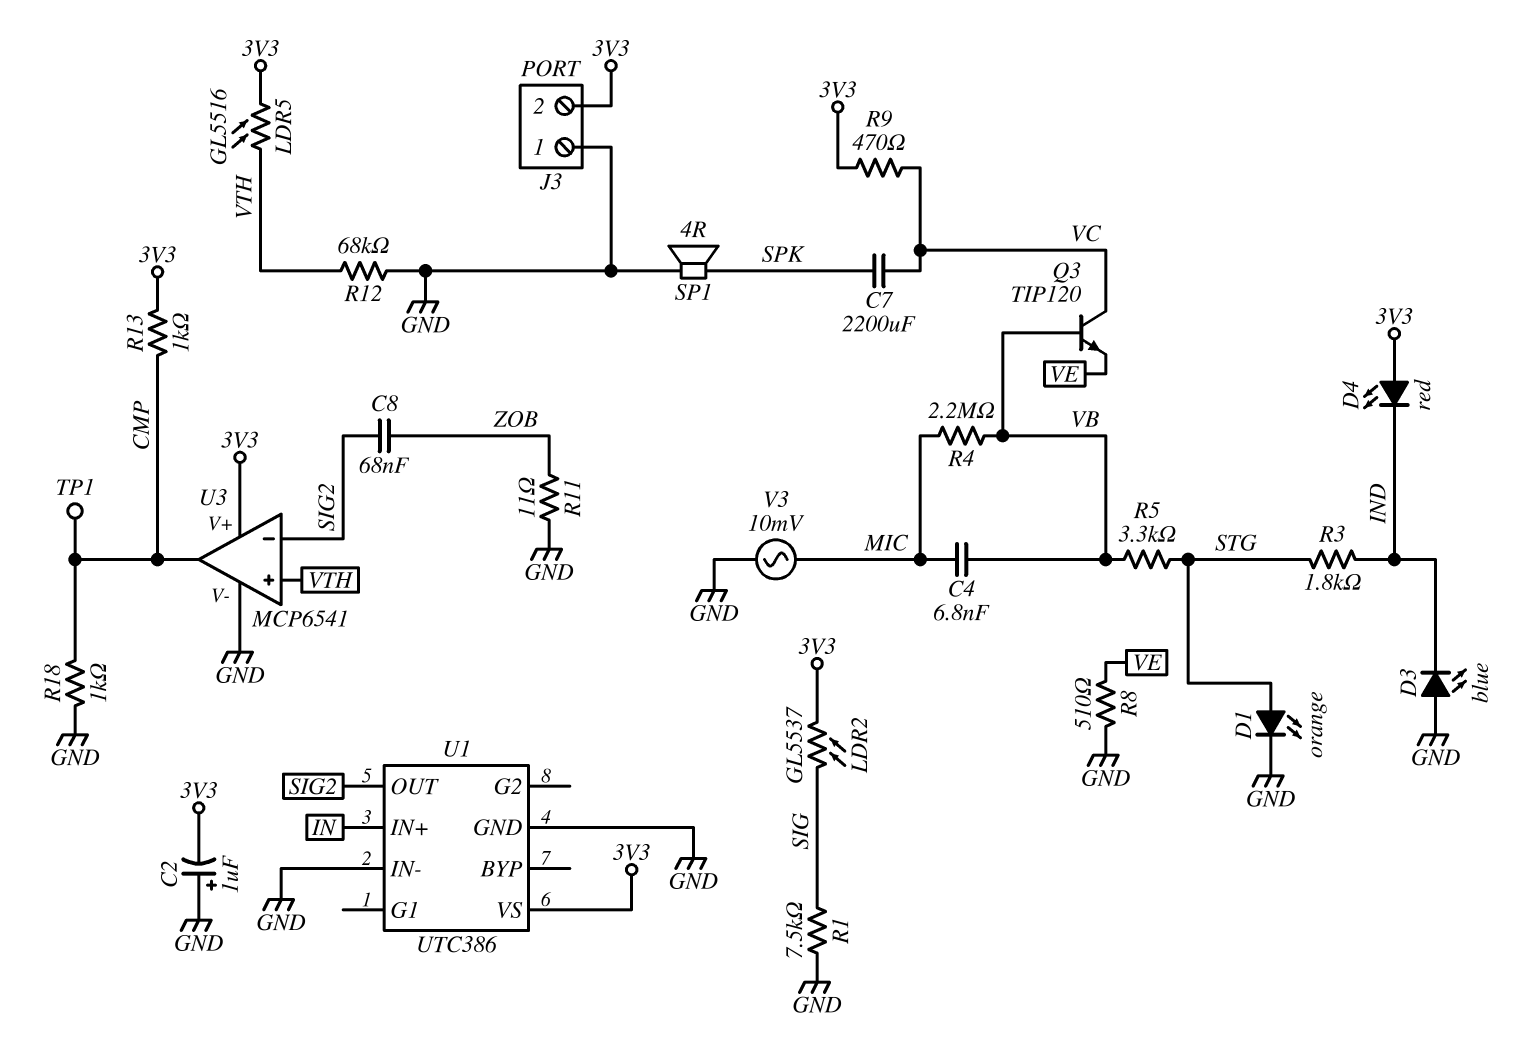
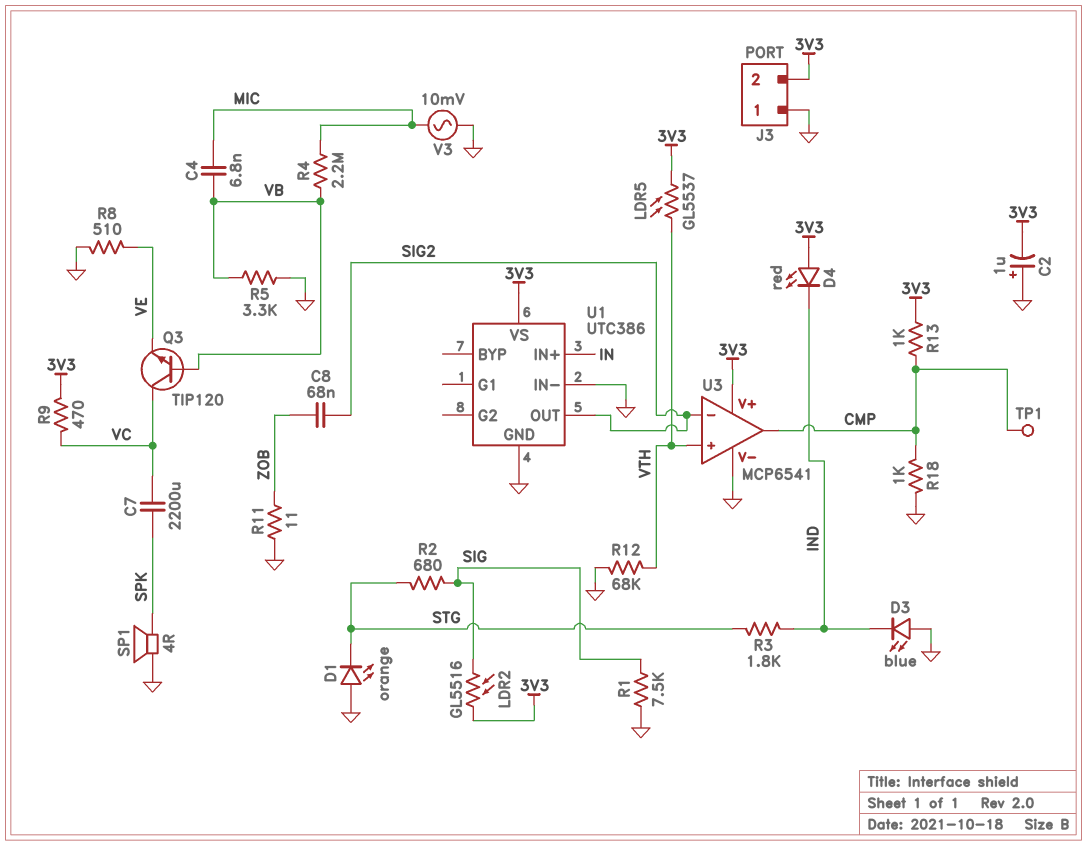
D1: LED orange (A STG, K GND) -> LED orange (A GND, K STG)
LDR2: GL5537 (3V3, SIG) -> GL5516 (3V3, SIG)
LDR5: GL5516 (3V3, VTH) -> GL5537 (3V3, VTH)
R2: none -> 680 (SIG, STG)
R5: 3.3k (STG, VB) -> 3.3k (GND, VB)

